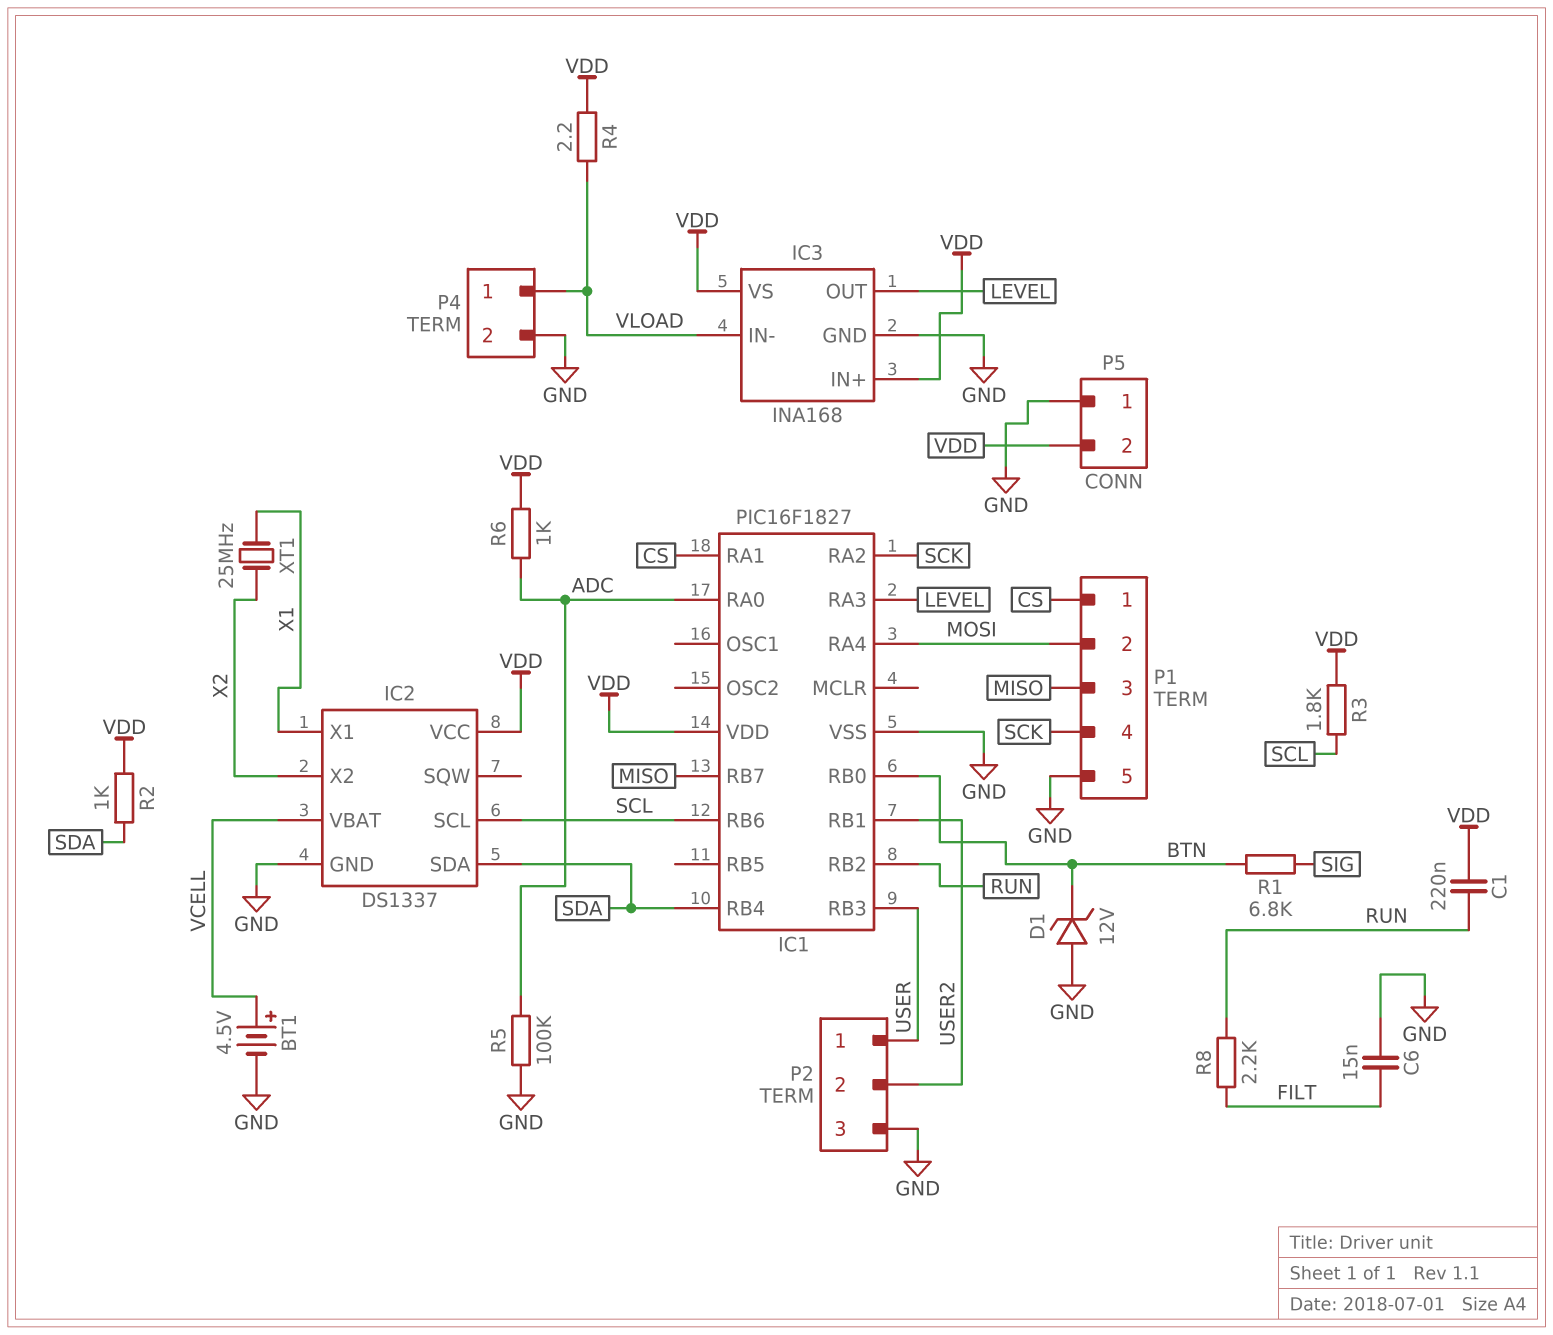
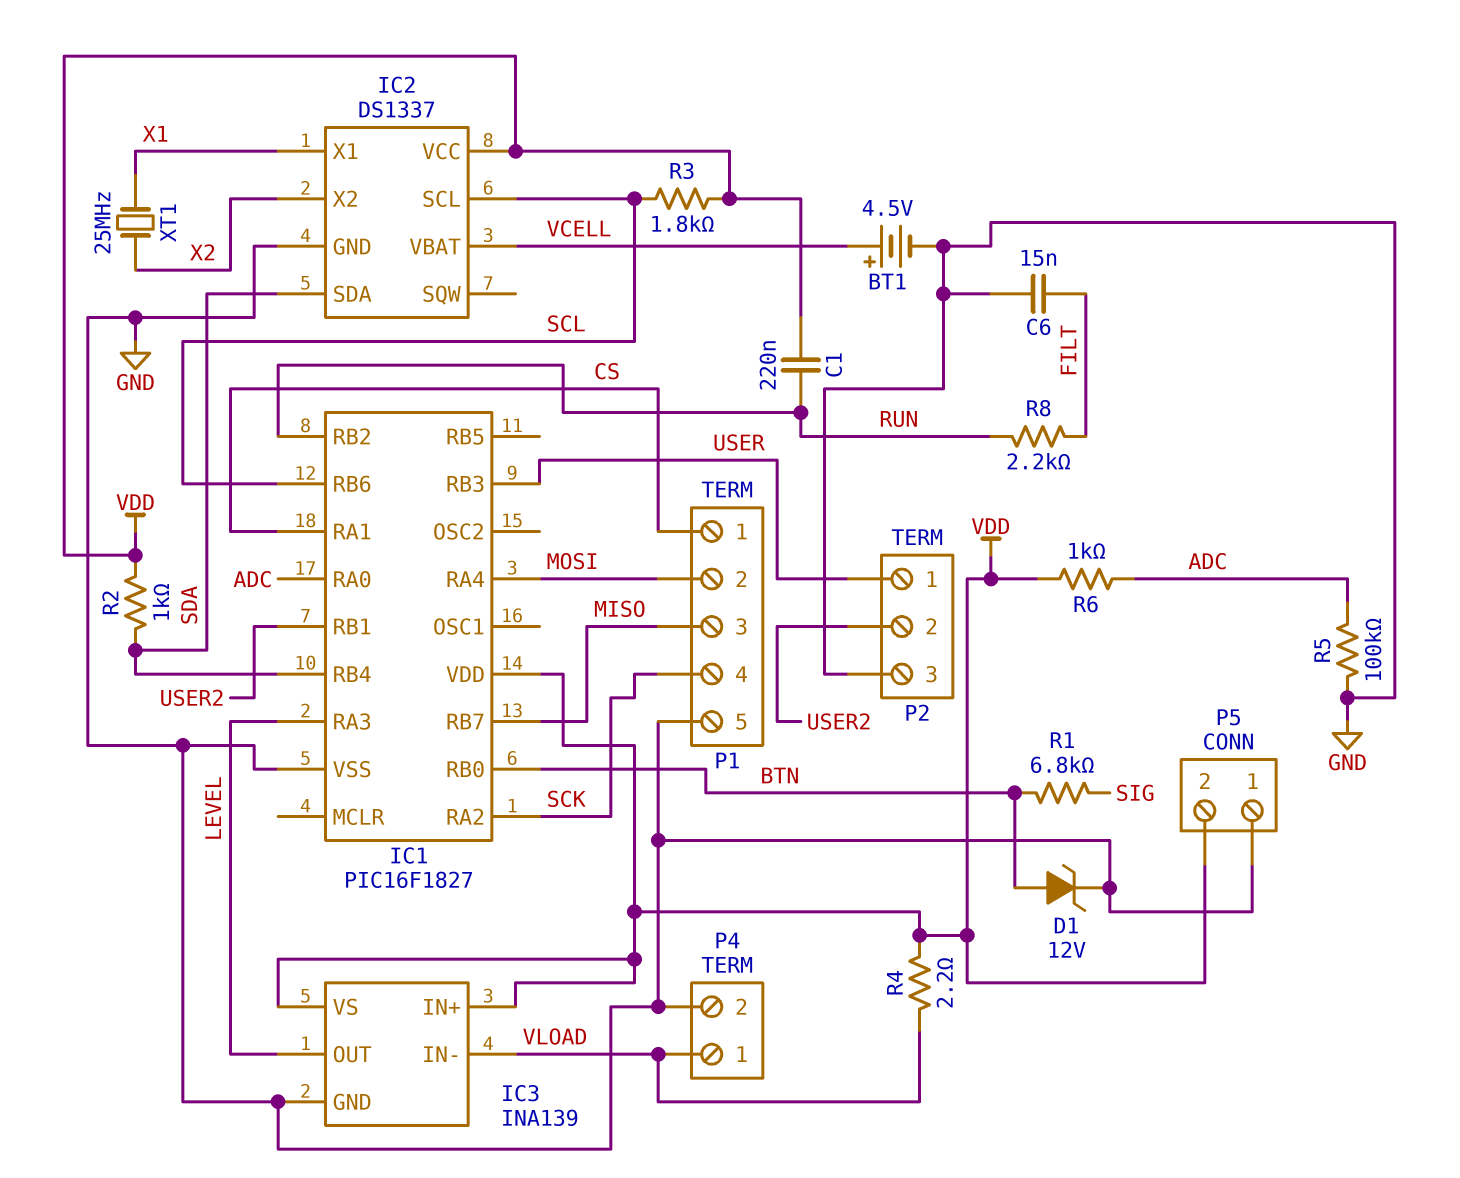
D1: zener 12V (A GND, K BTN) -> zener 12V (A BTN, K GND)
IC3: INA168 -> INA139

